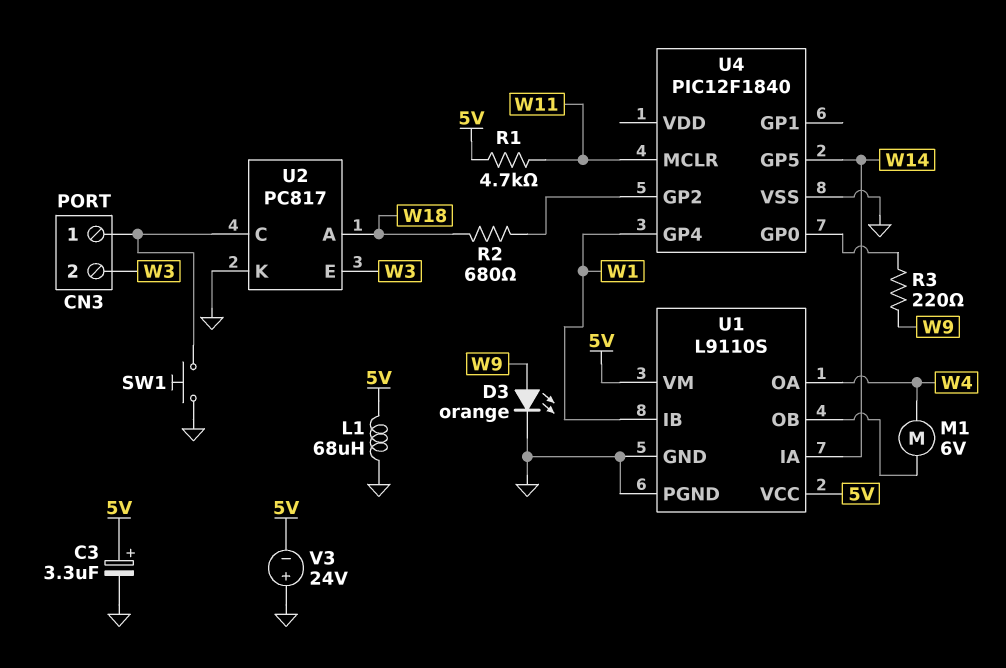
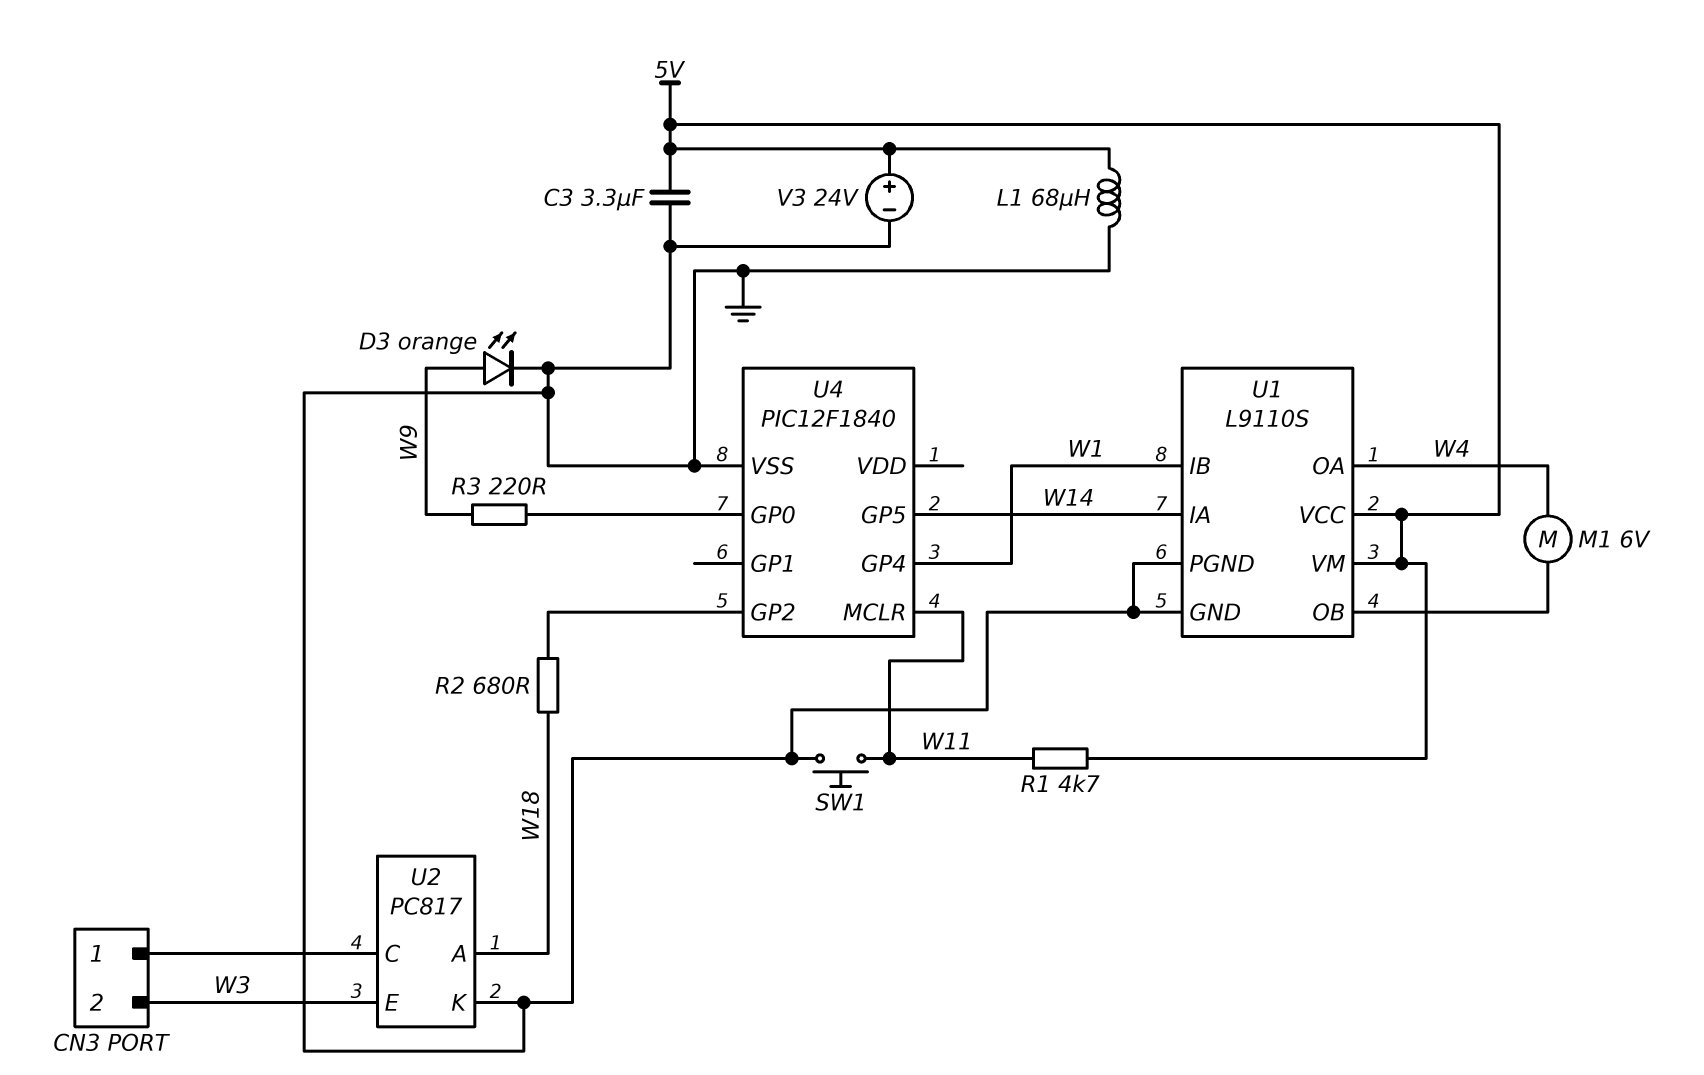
C3: 3.3uF (plus 5V, minus GND) -> 3.3uF (5V, GND)
SW1: button (CN3/1, GND) -> button (GND, W11)
V3: 24V (plus GND, minus 5V) -> 24V (plus 5V, minus GND)

